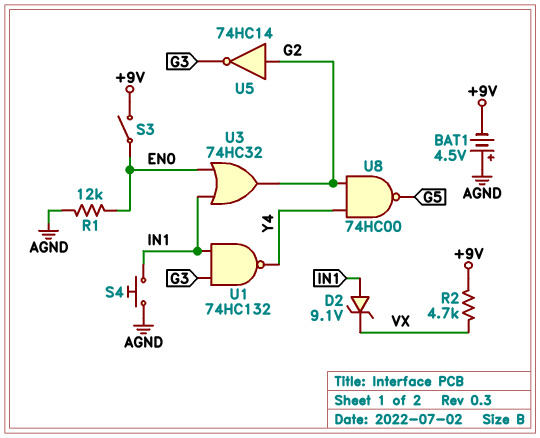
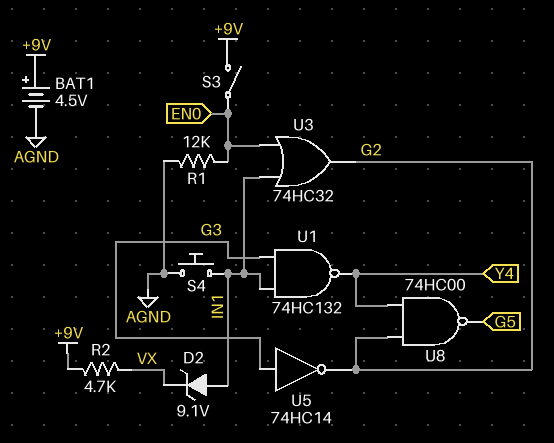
BAT1: 4.5V (plus AGND, minus +9V) -> 4.5V (plus +9V, minus AGND)
U5: NOT 74HC14 (in G2, out G3) -> NOT 74HC14 (in G3, out G2)

